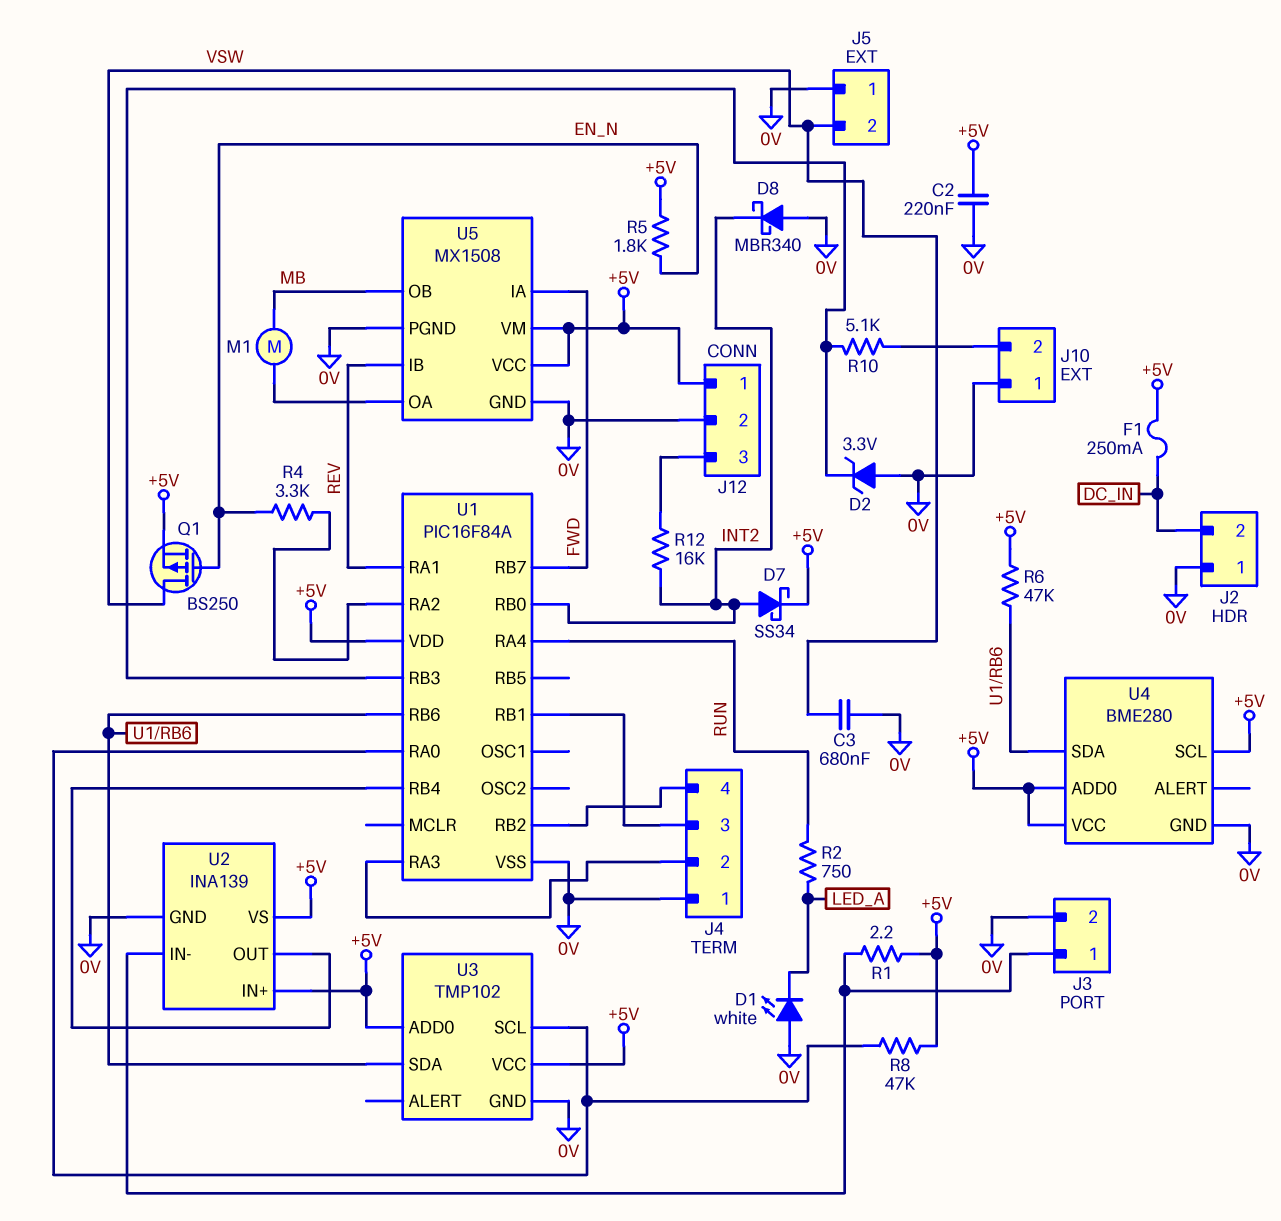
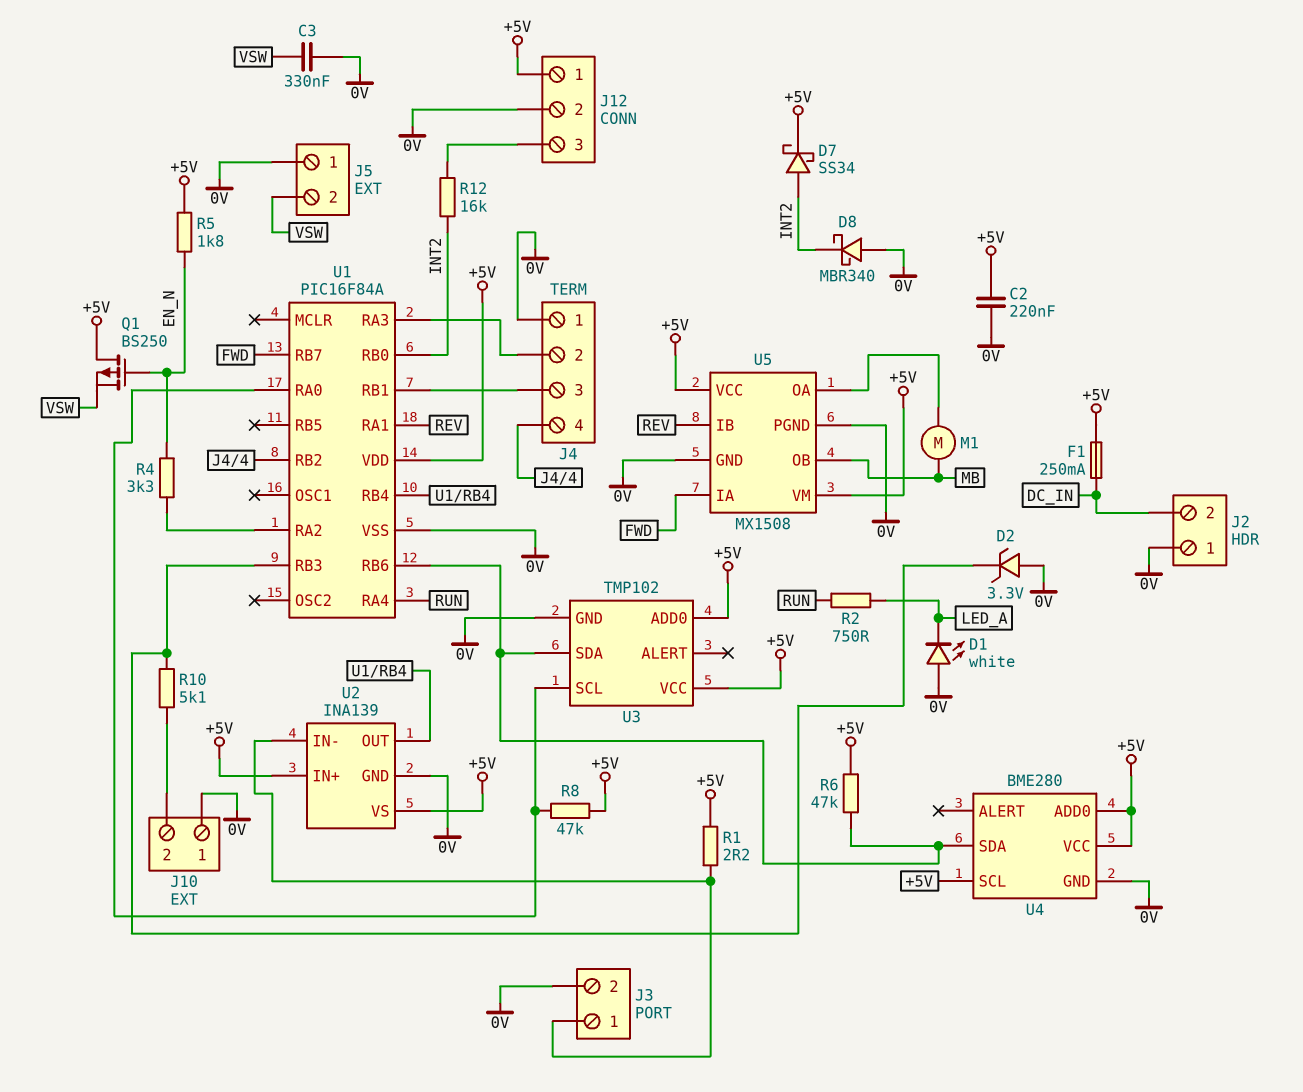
C3: 680nF (0V, VSW) -> 330nF (0V, VSW)
Q1: PMOS BS250 (G EN_N, D VSW, S +5V) -> PMOS BS250 (G EN_N, D +5V, S VSW)

